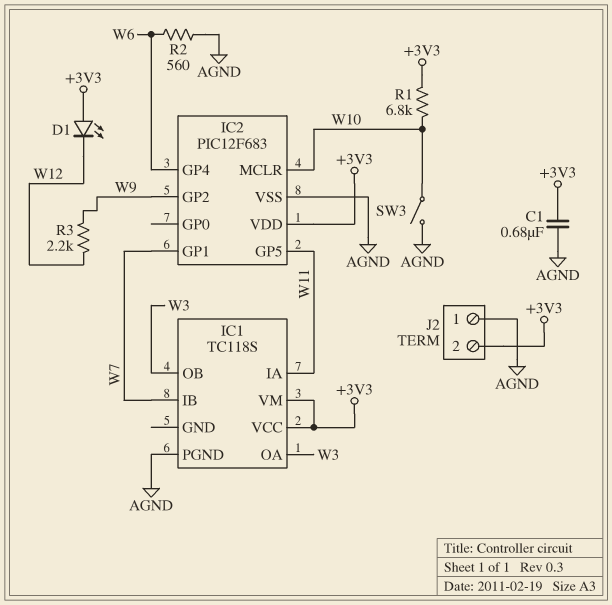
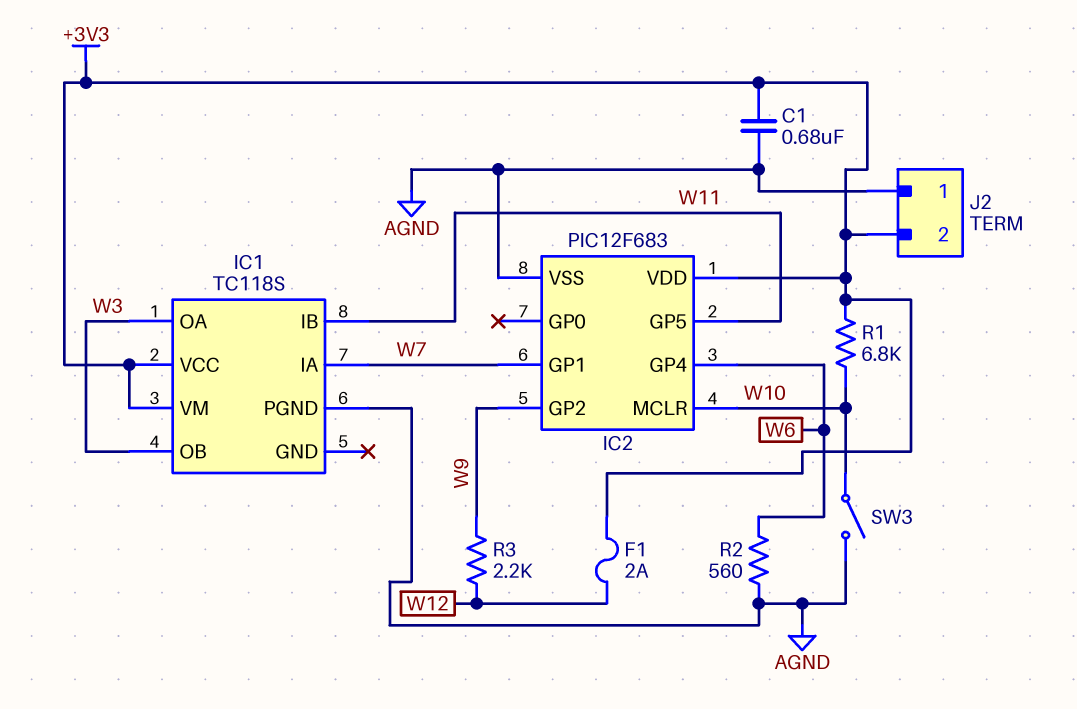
D1: LED (A +3V3, K W12) -> none
F1: none -> 2A (+3V3, W12)
IC1 pin IA: W11 -> W7
IC1 pin IB: W7 -> W11

